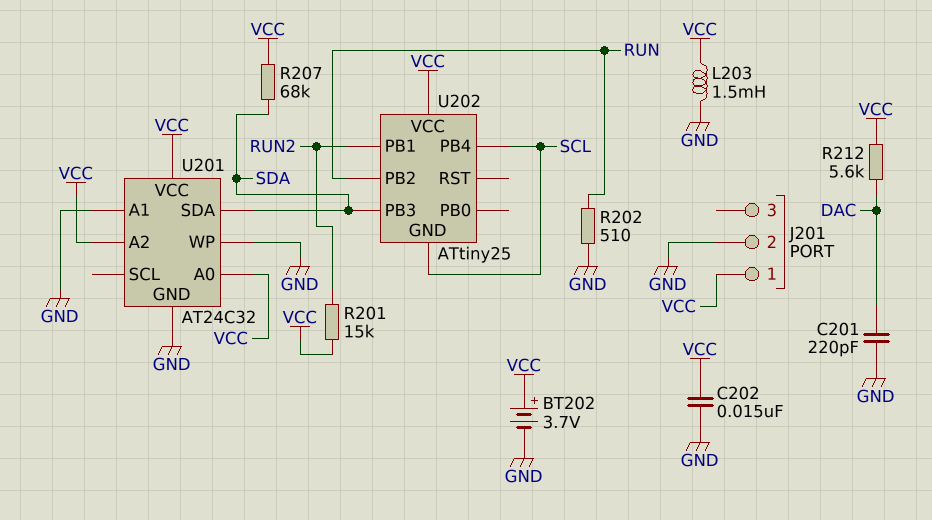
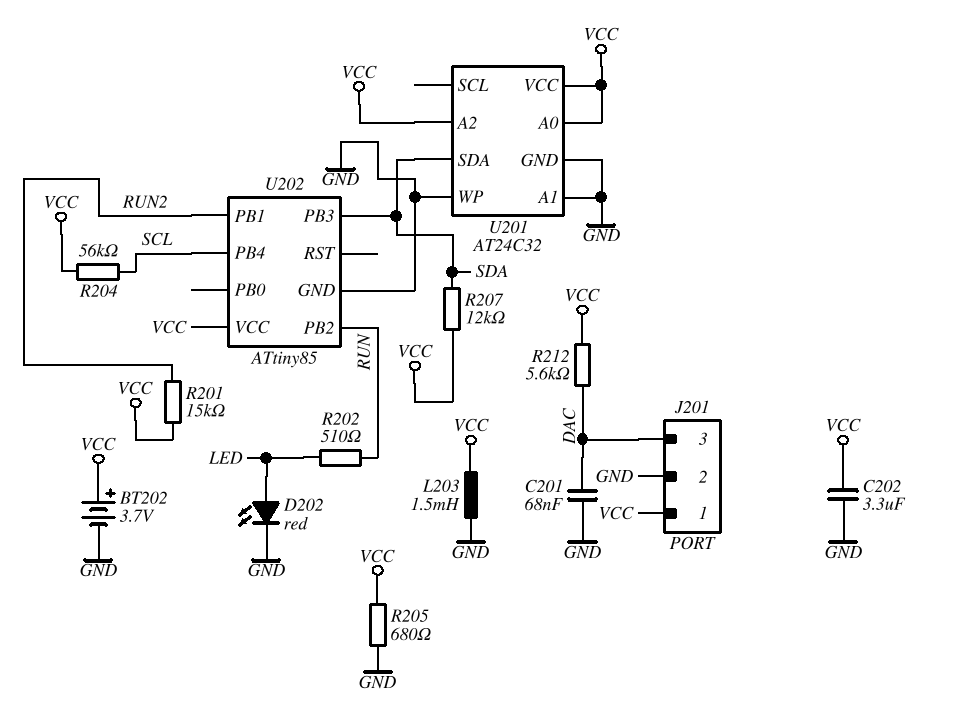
C201: 220pF (DAC, GND) -> 68nF (DAC, GND)
C202: 15nF (GND, VCC) -> 3.3uF (GND, VCC)
D202: none -> LED red (A LED, K GND)
J201 pin 3: none -> DAC
R202: 510 (GND, RUN) -> 510 (LED, RUN)
R204: none -> 56k (SCL, VCC)
R205: none -> 680 (GND, VCC)
R207: 68k (SDA, VCC) -> 12k (SDA, VCC)
U202: ATtiny25 -> ATtiny85
U202 pin GND: SCL -> GND

